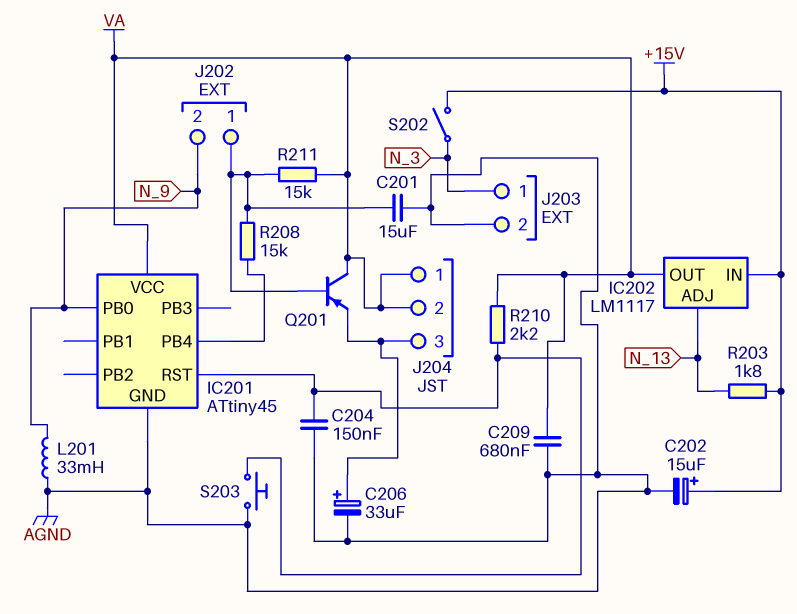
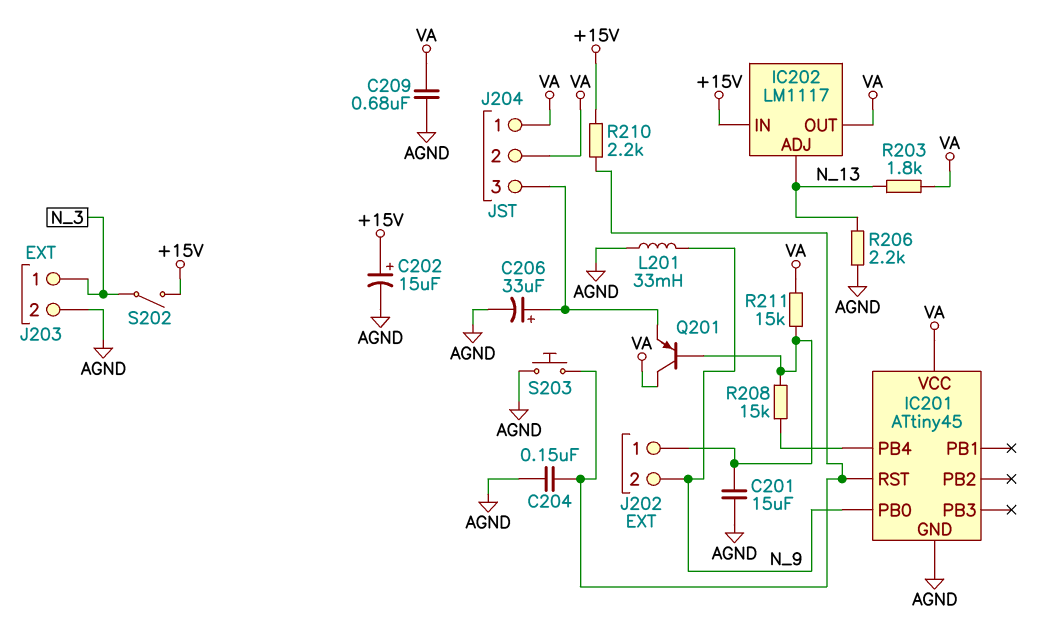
R203: 1.8k (+15V, N_13) -> 1.8k (N_13, VA)
R206: none -> 2.2k (AGND, N_13)
R210: 2.2k (IC201/RST, VA) -> 2.2k (+15V, IC201/RST)

